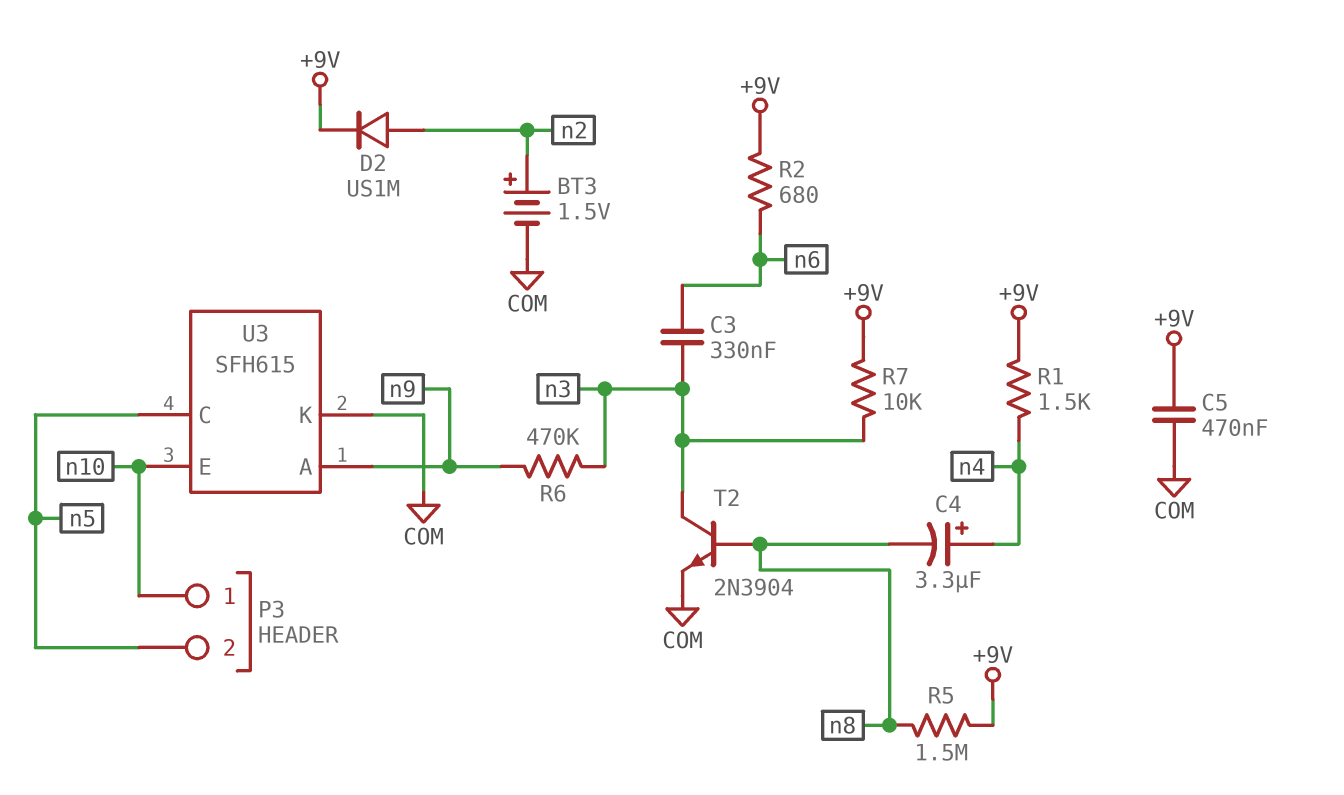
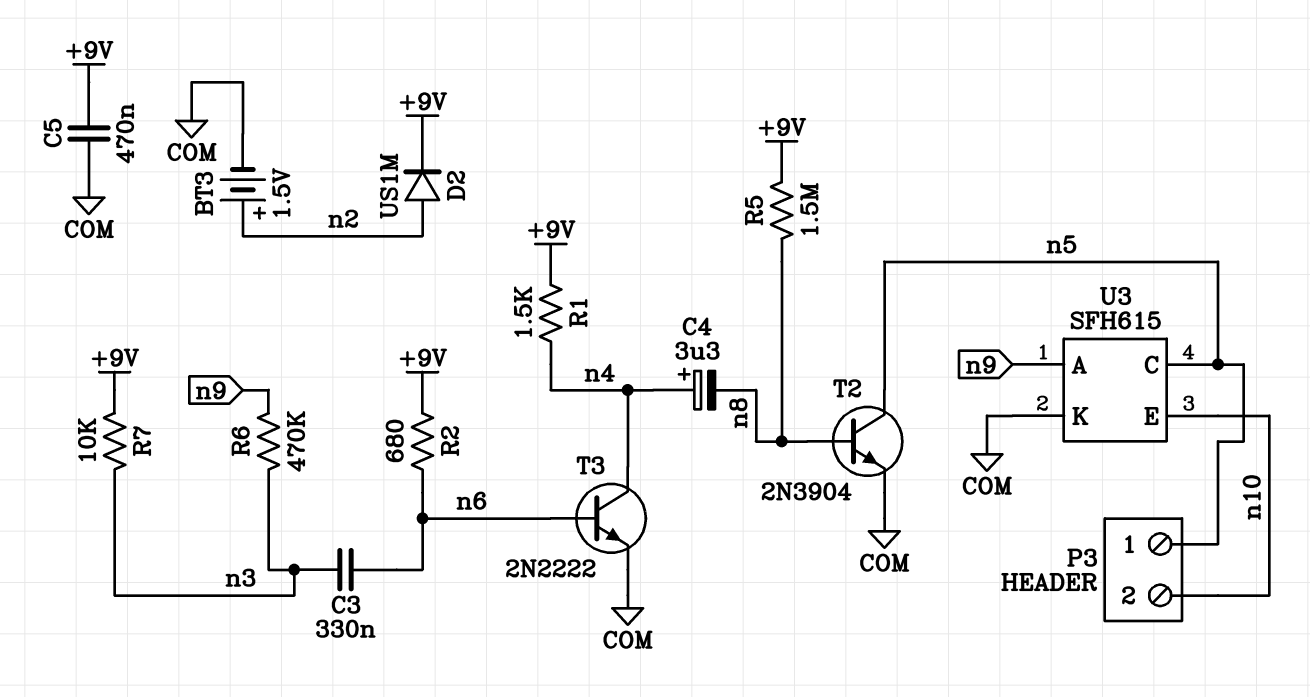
P3 pin 1: n10 -> n5
P3 pin 2: n5 -> n10
T2: NPN 2N3904 (B n8, C n3, E COM) -> NPN 2N3904 (B n8, C n5, E COM)
T3: none -> NPN 2N2222 (B n6, C n4, E COM)

